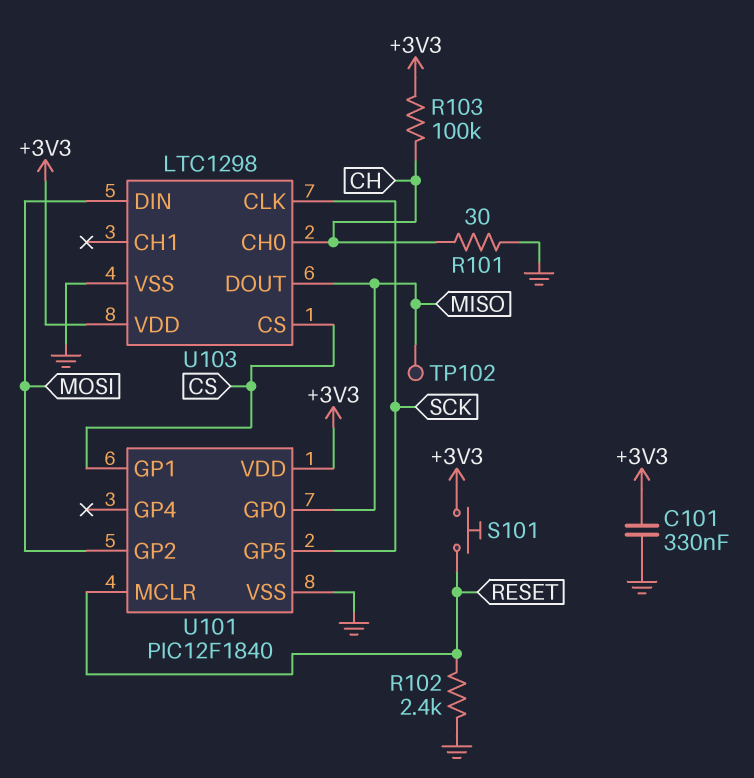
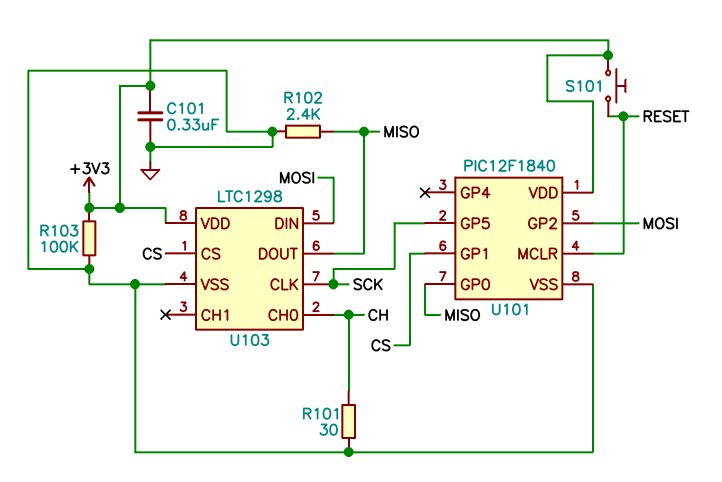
R102: 2.4k (GND, RESET) -> 2.4k (GND, MISO)
R103: 100k (+3V3, CH) -> 100k (+3V3, GND)
TP102: test point (MISO) -> none

